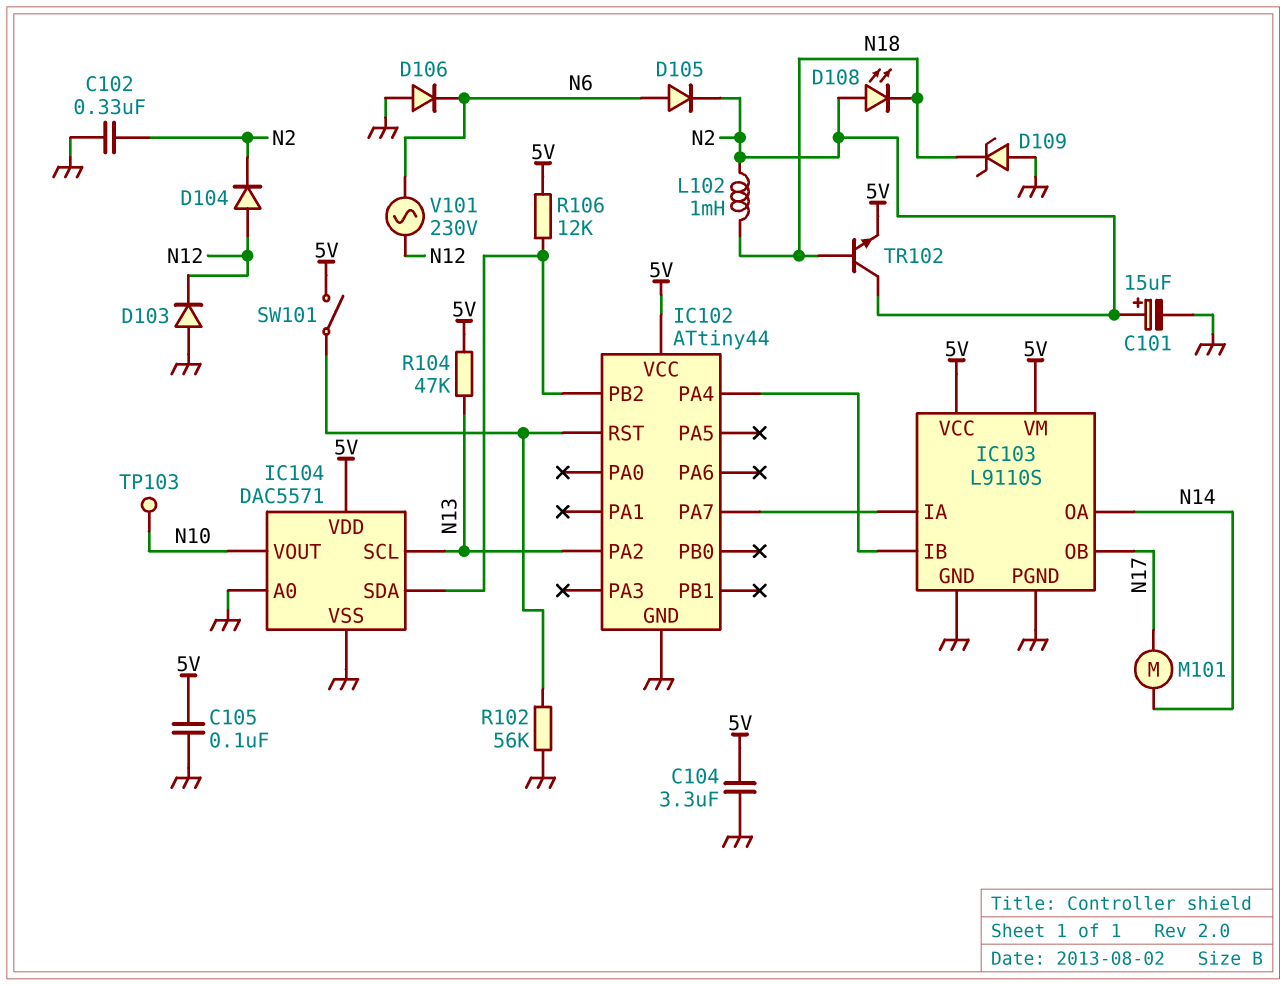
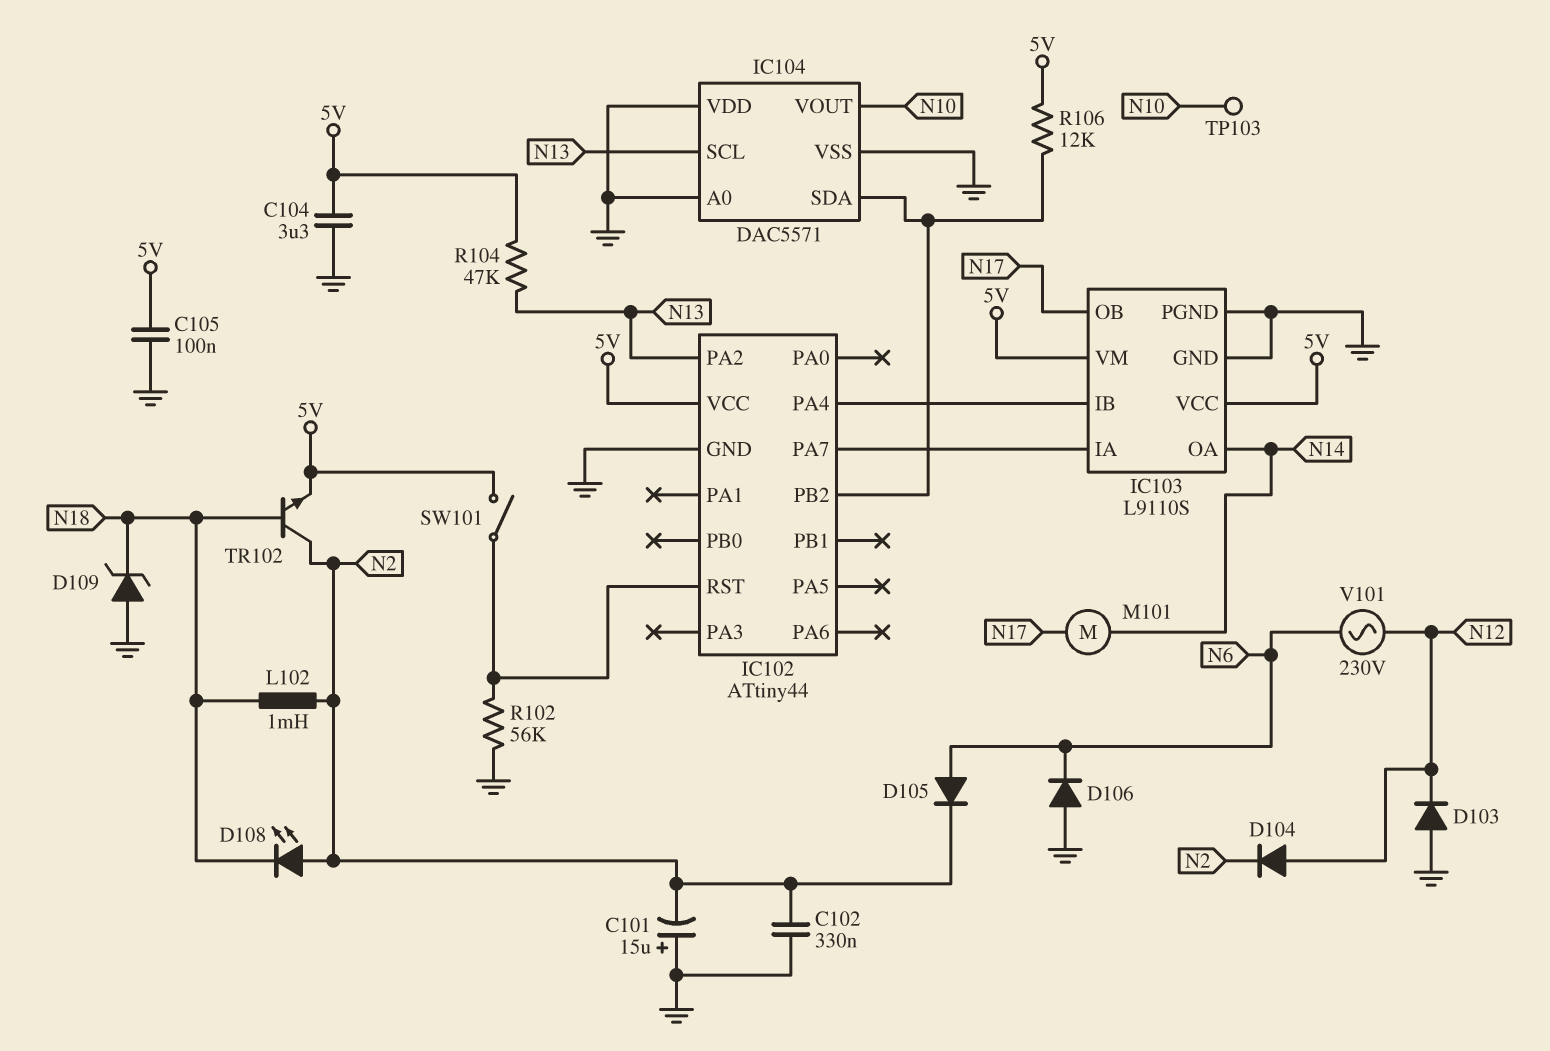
C101: 15uF (plus N2, minus GND) -> 15uF (plus GND, minus N2)
IC104 pin VDD: 5V -> GND

